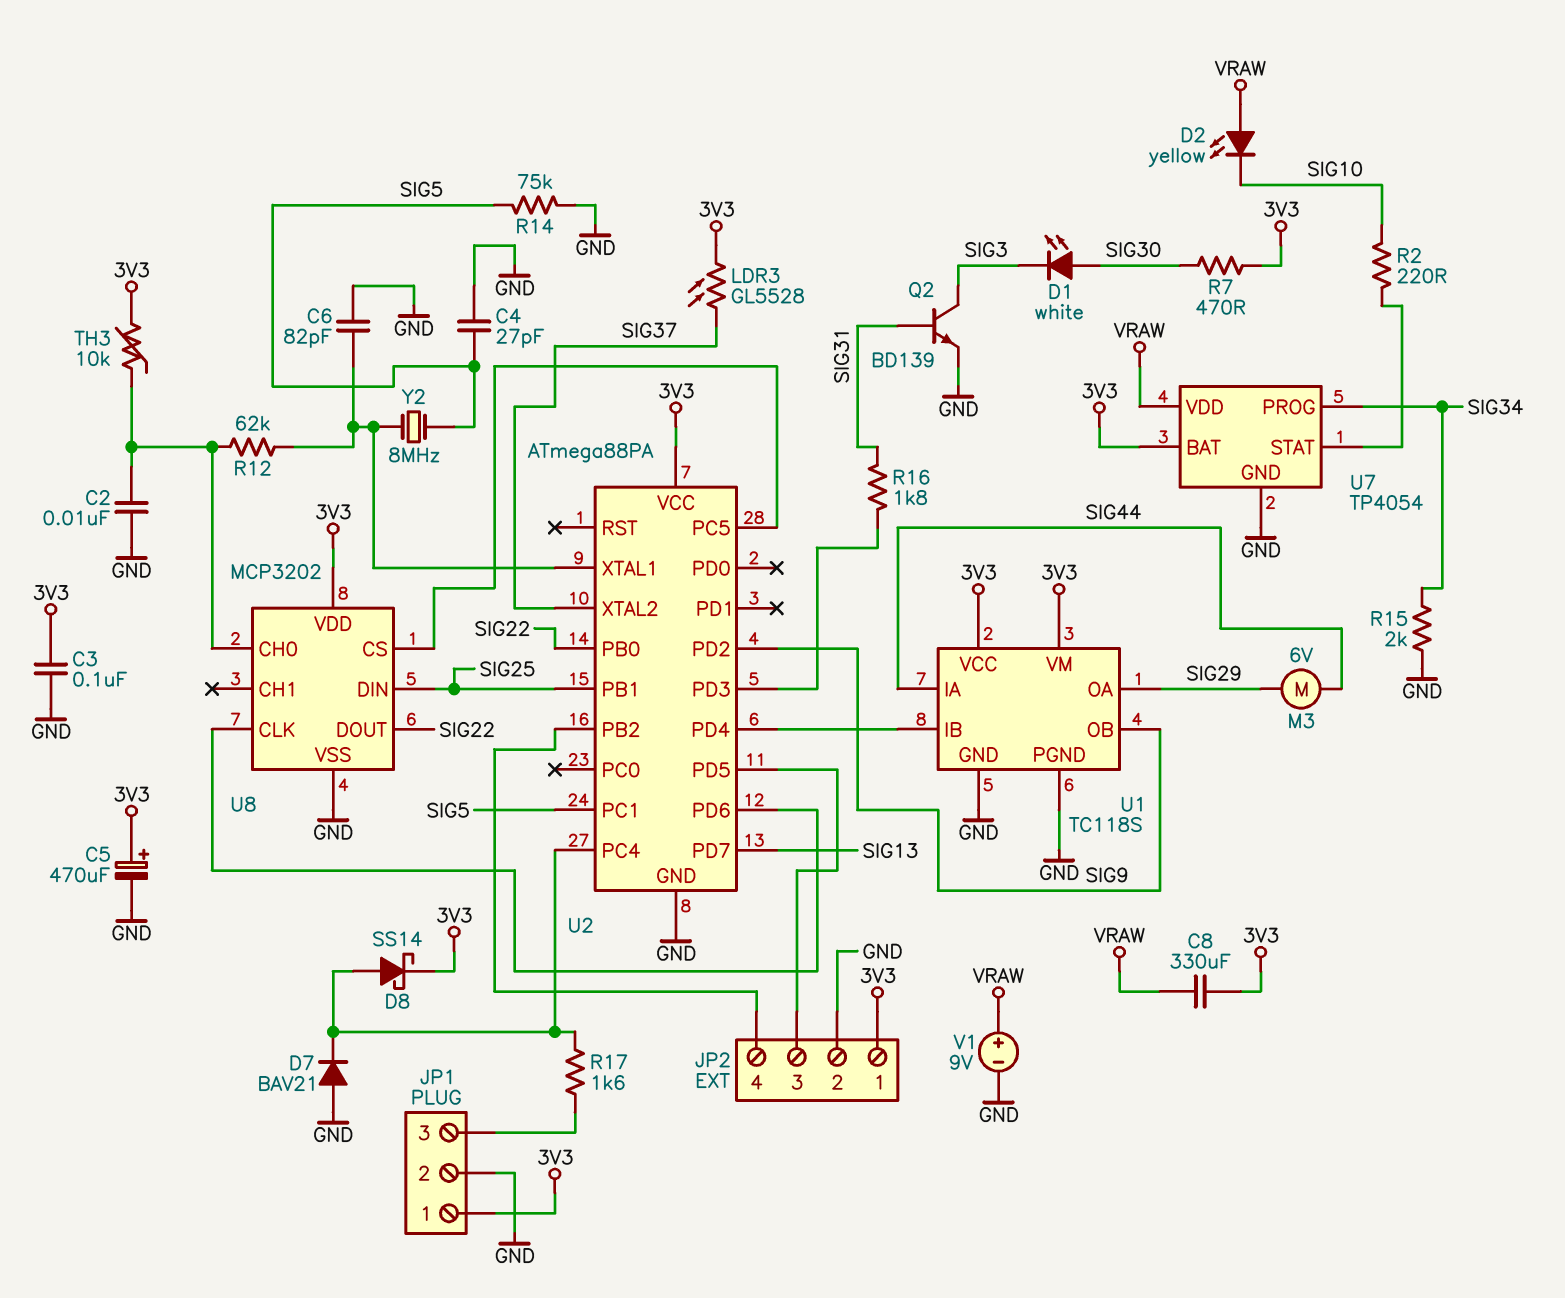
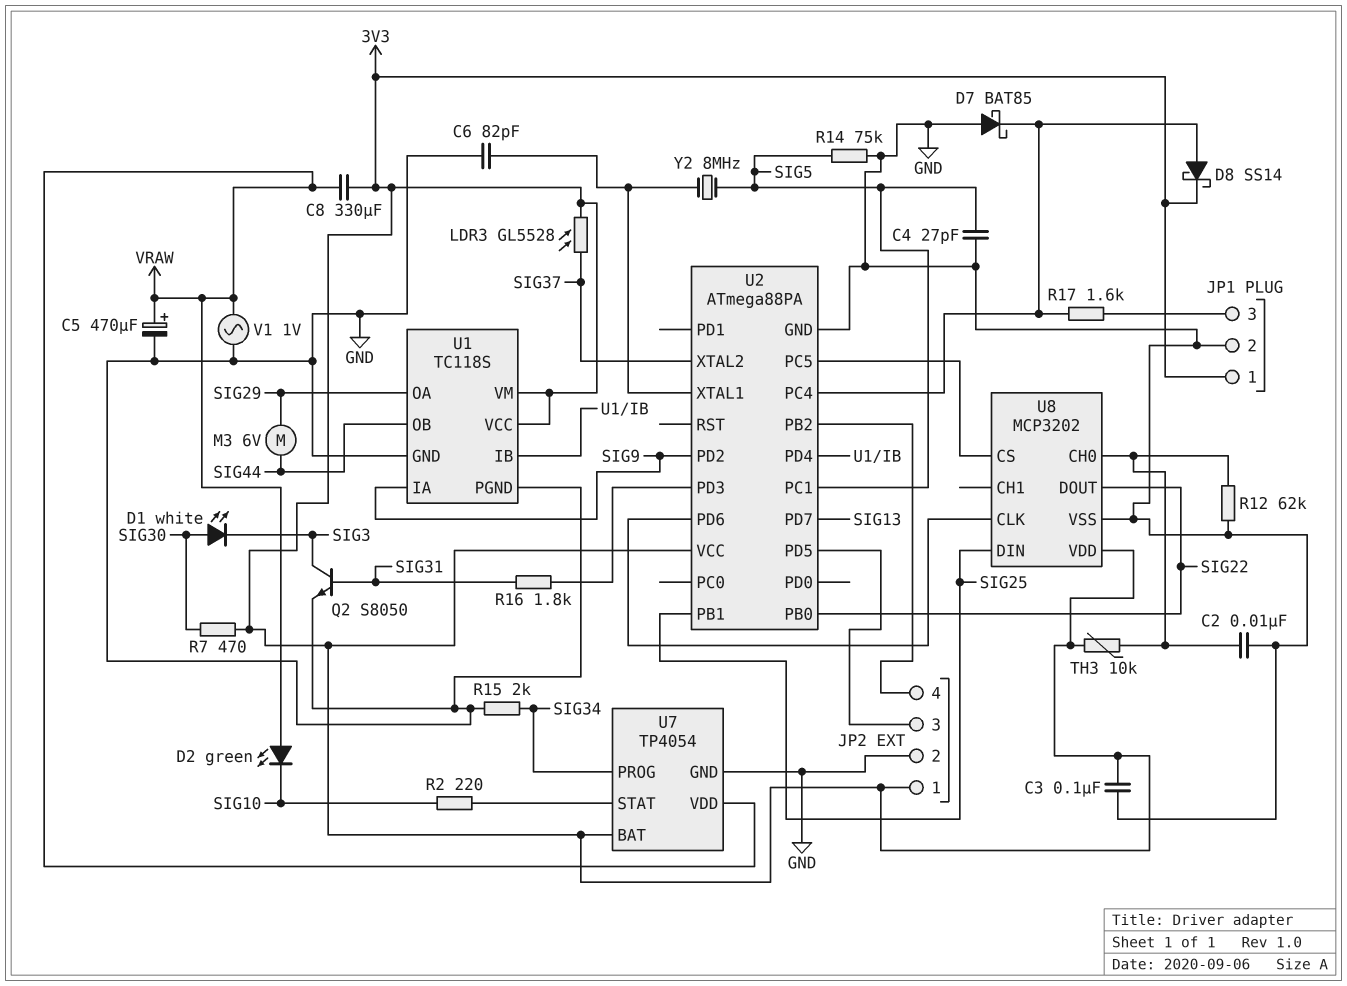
C5: 470uF (plus 3V3, minus GND) -> 470uF (plus VRAW, minus GND)
D2: LED yellow (A VRAW, K SIG10) -> LED green (A VRAW, K SIG10)
D7: diode BAV21 (A GND, K U2/PC4) -> schottky BAT85 (A GND, K U2/PC4)
Q2: NPN BD139 (B SIG31, C SIG3, E GND) -> NPN S8050 (B SIG31, C SIG3, E GND)
R12: 62k (U2/XTAL1, U8/CH0) -> 62k (GND, U8/CH0)
U1 pin IA: SIG44 -> SIG9
U1 pin OB: SIG9 -> SIG44
V1: 9V (plus VRAW, minus GND) -> AC 1V (GND, VRAW)

